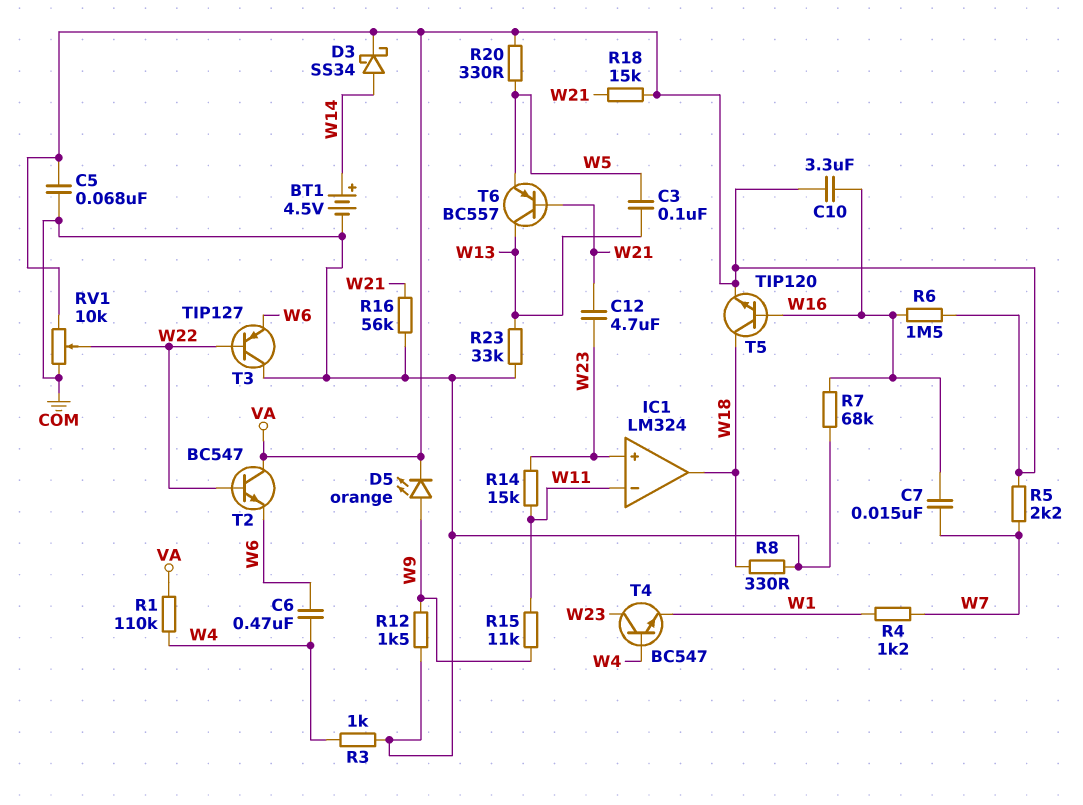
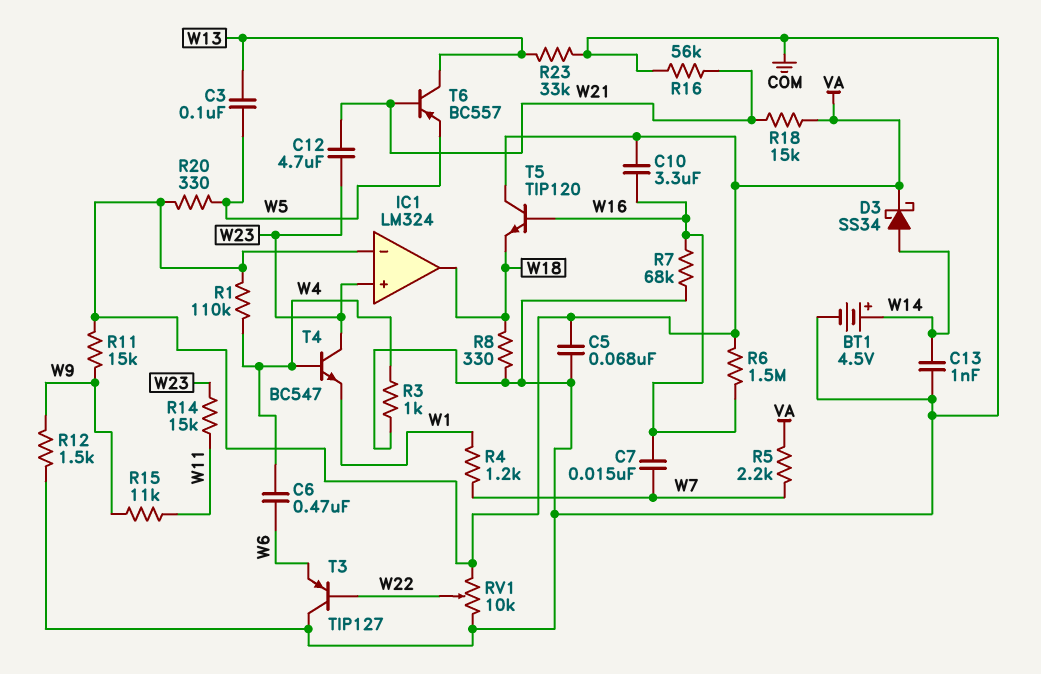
C13: none -> 1nF (COM, W14)
D5: LED orange (A W9, K VA) -> none
IC1 pin in-: W11 -> VA
R11: none -> 15k (VA, W9)
T2: NPN BC547 (B W22, C VA, E W6) -> none
T5: NPN TIP120 (B W16, C W18, E VA) -> NPN TIP120 (B W16, C VA, E W18)

